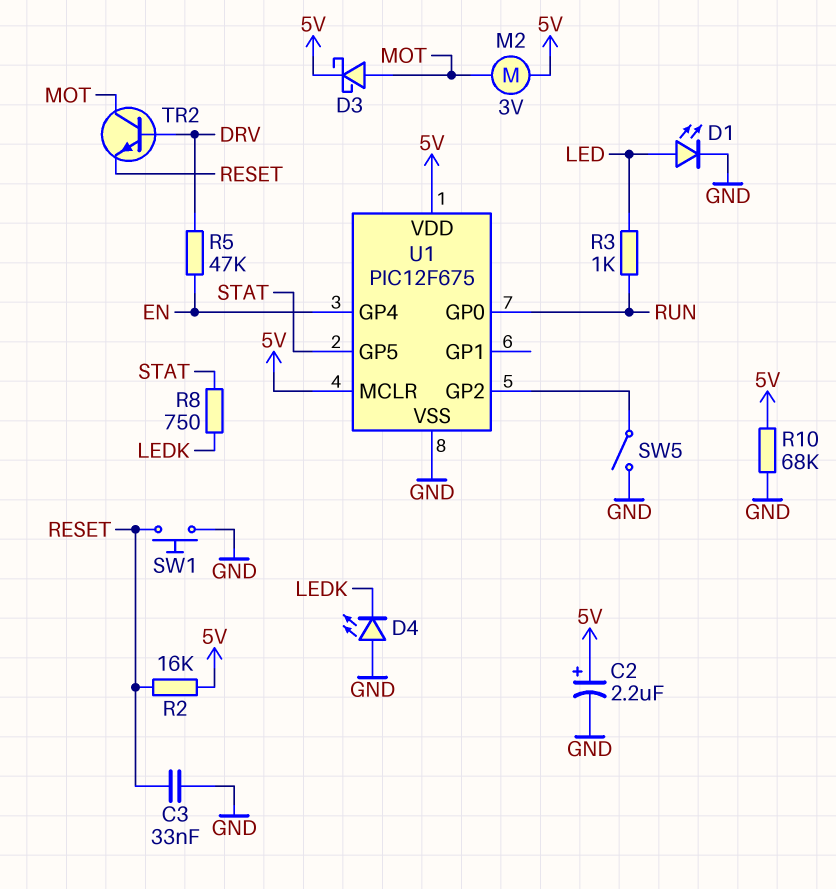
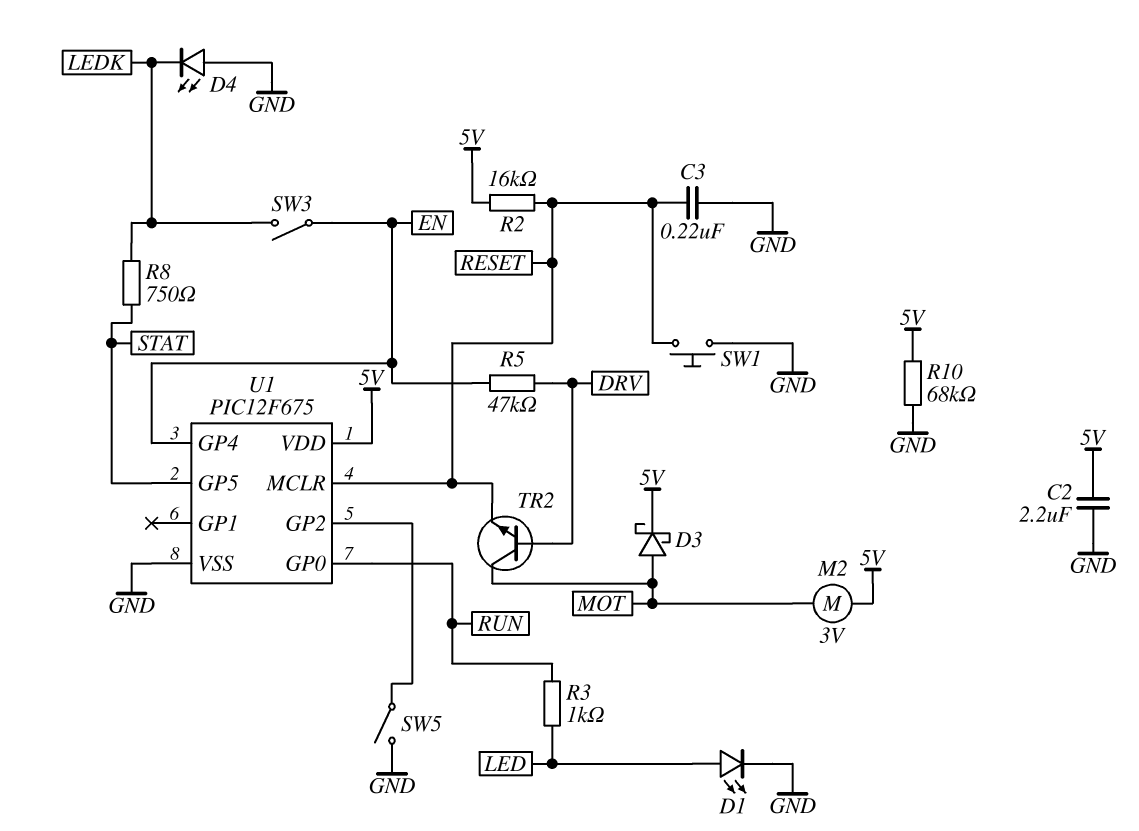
C2: 2.2uF (plus 5V, minus GND) -> 2.2uF (5V, GND)
C3: 33nF (GND, RESET) -> 220nF (GND, RESET)
SW3: none -> switch (EN, LEDK)
U1 pin MCLR: 5V -> RESET

